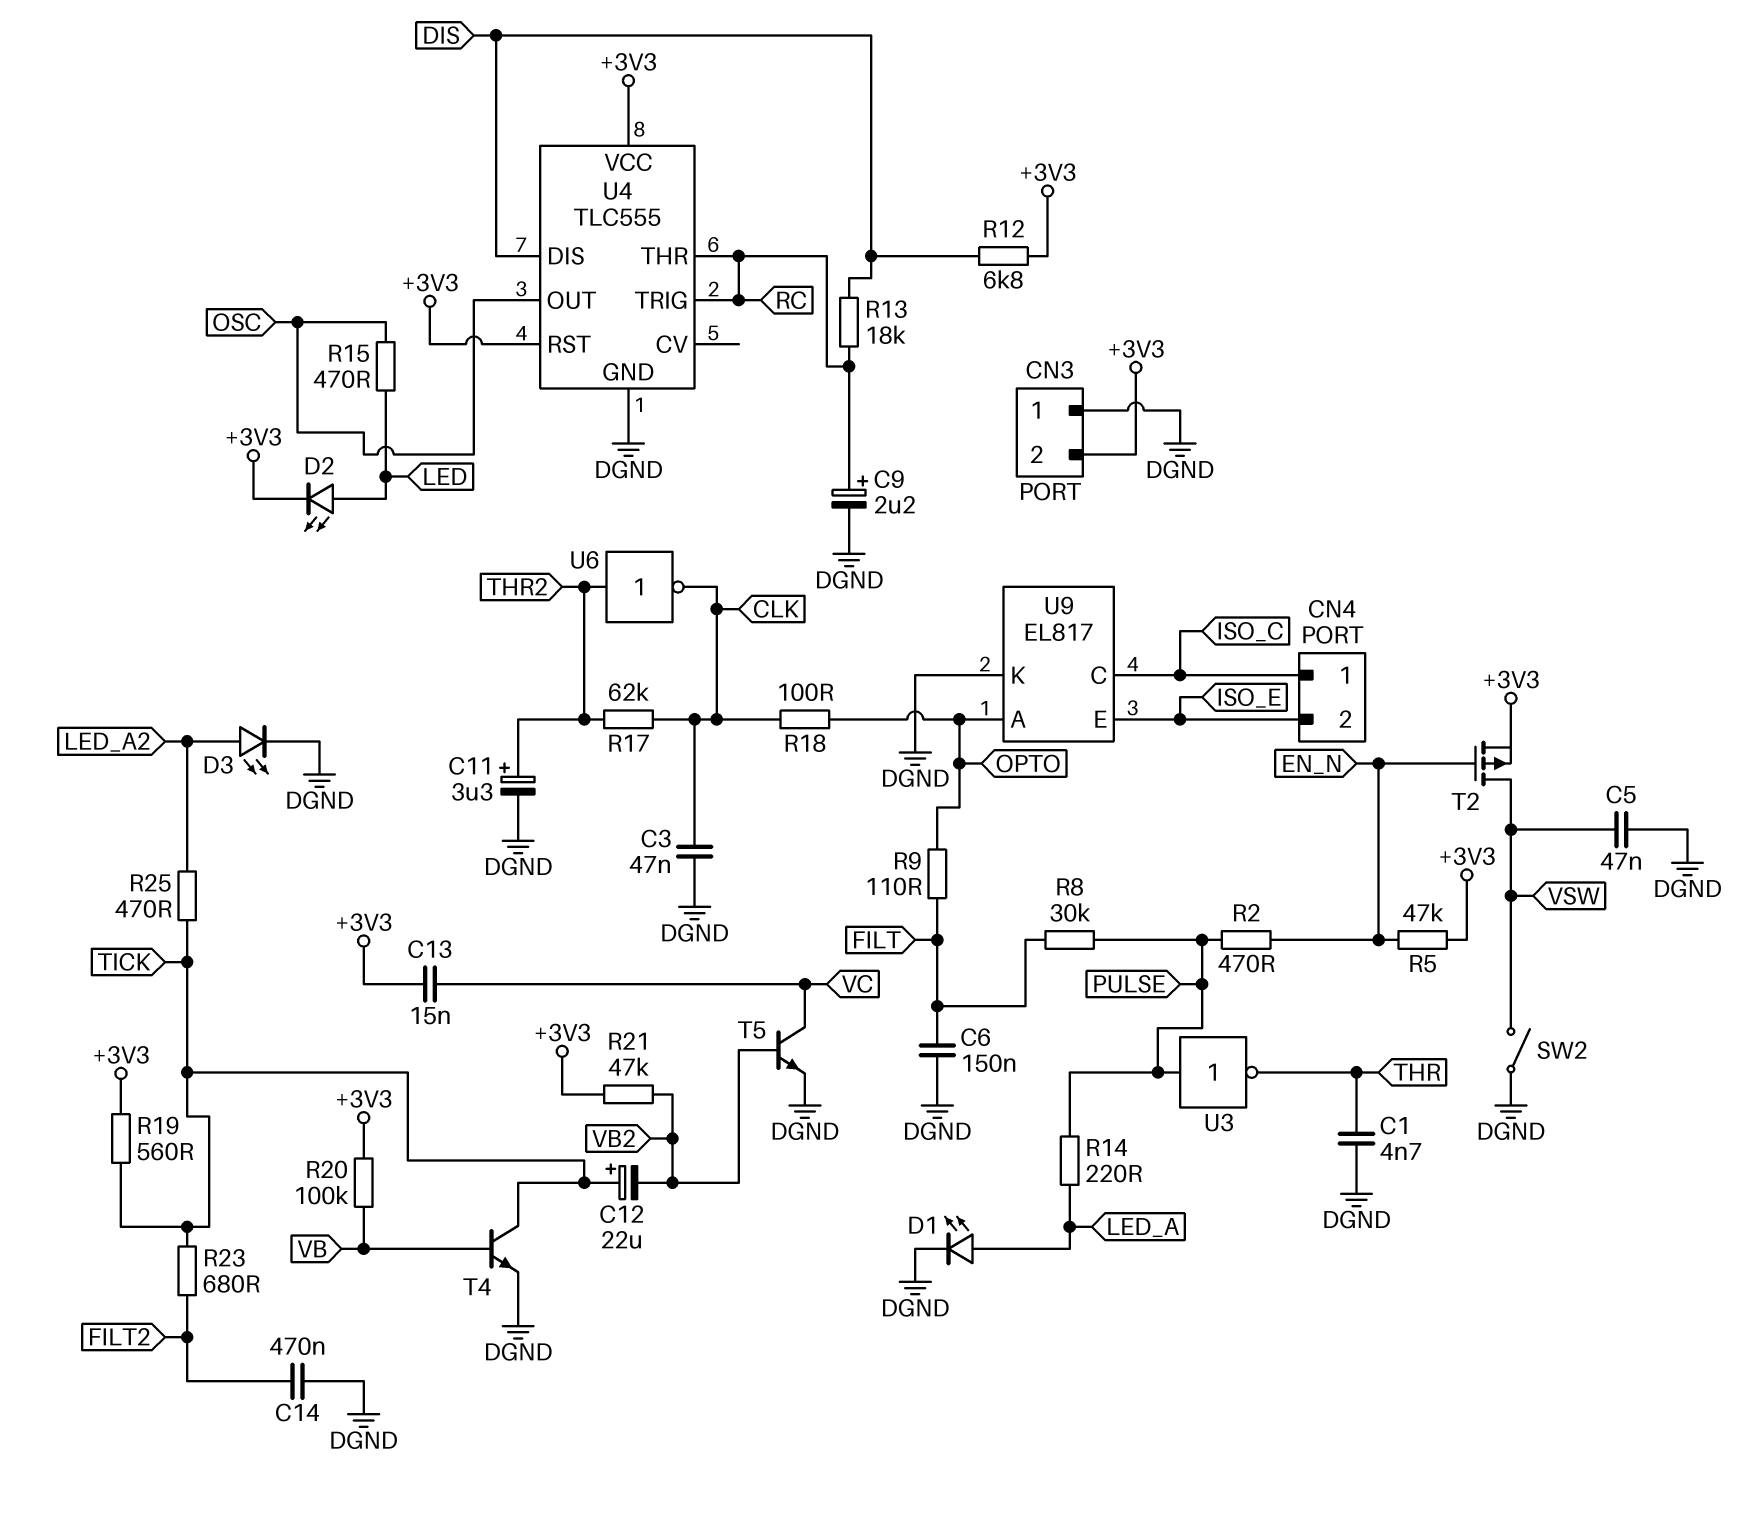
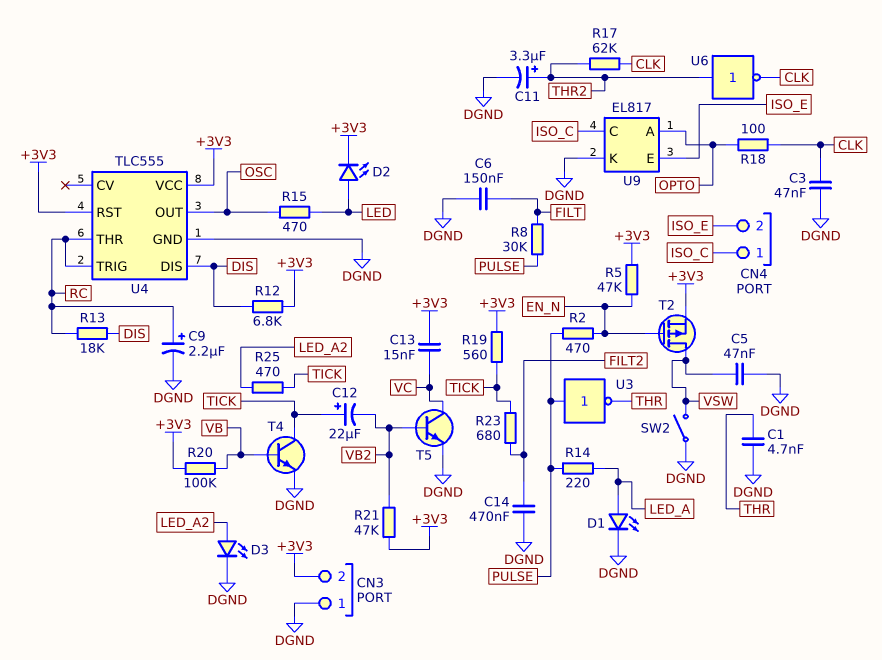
R9: 110 (FILT, OPTO) -> none

